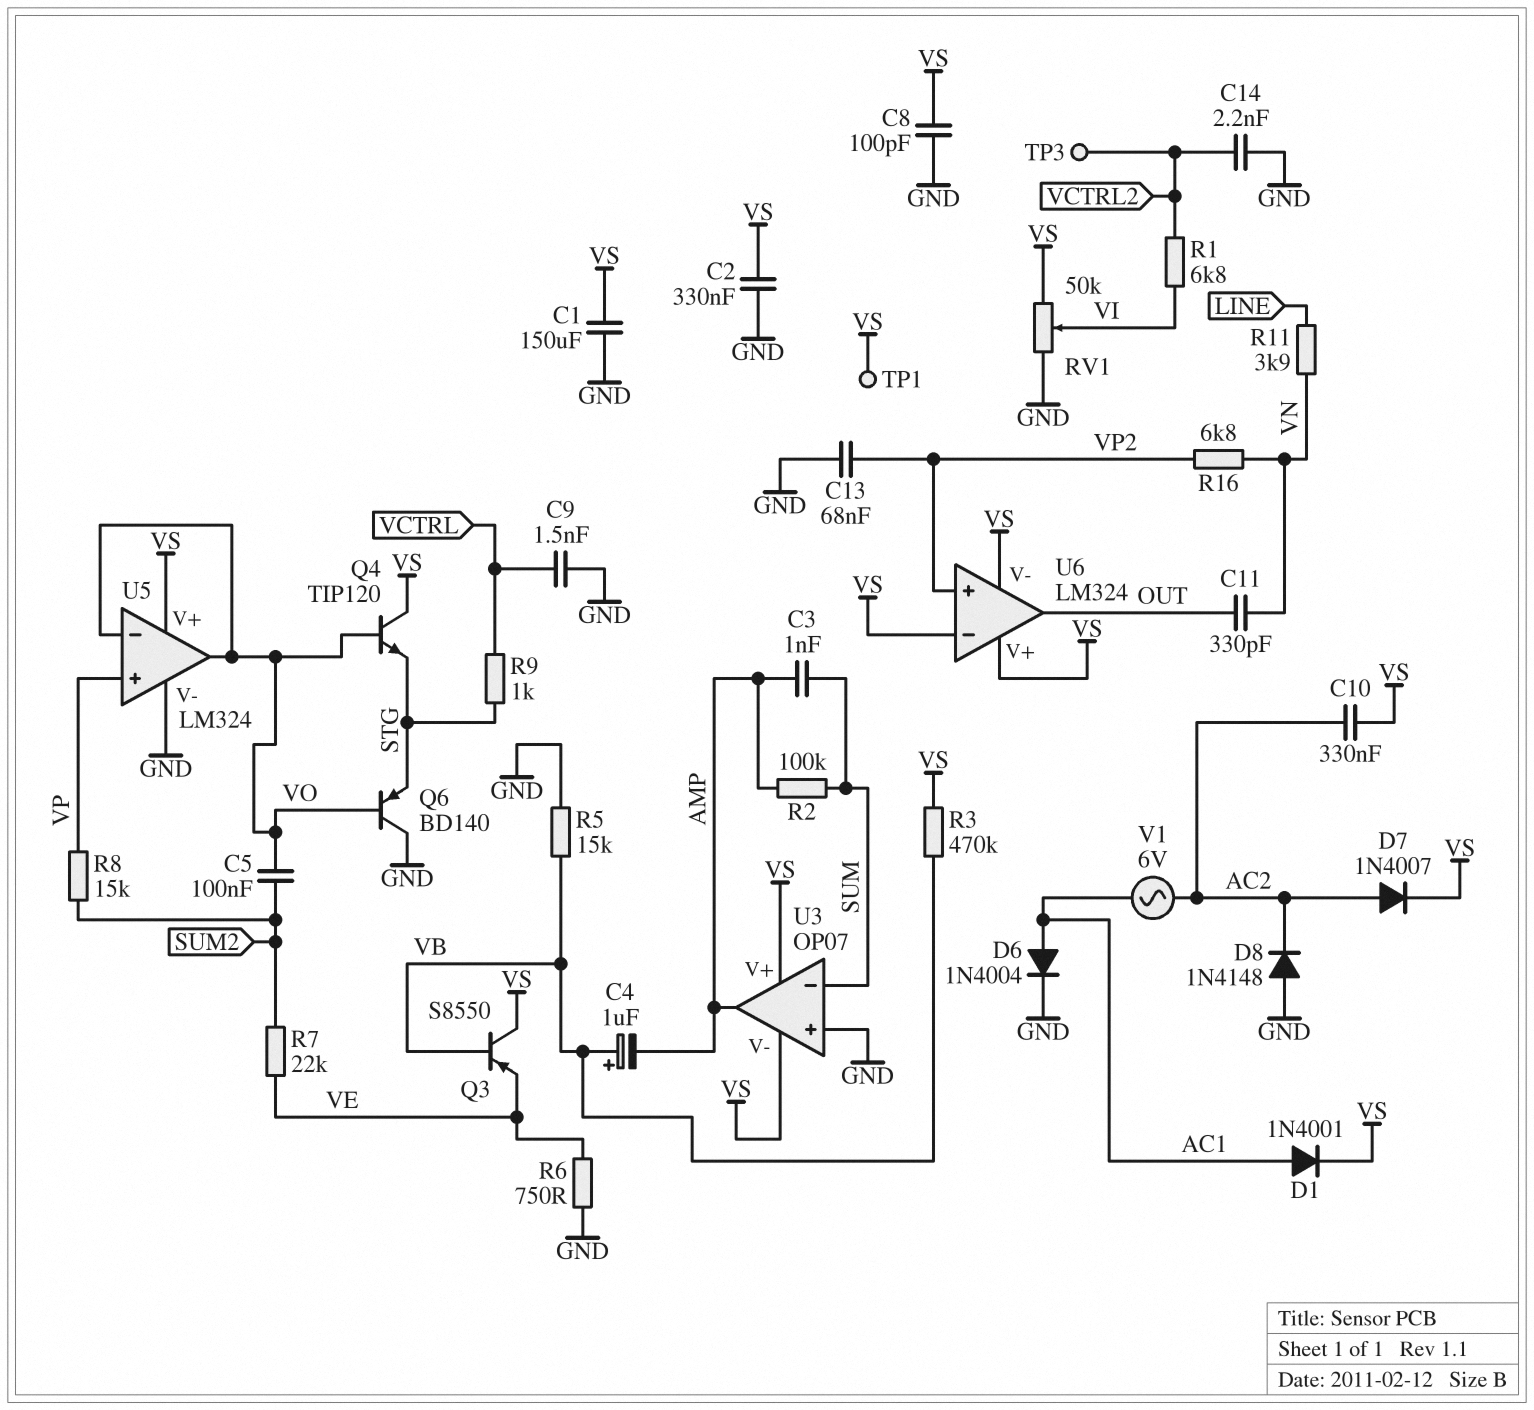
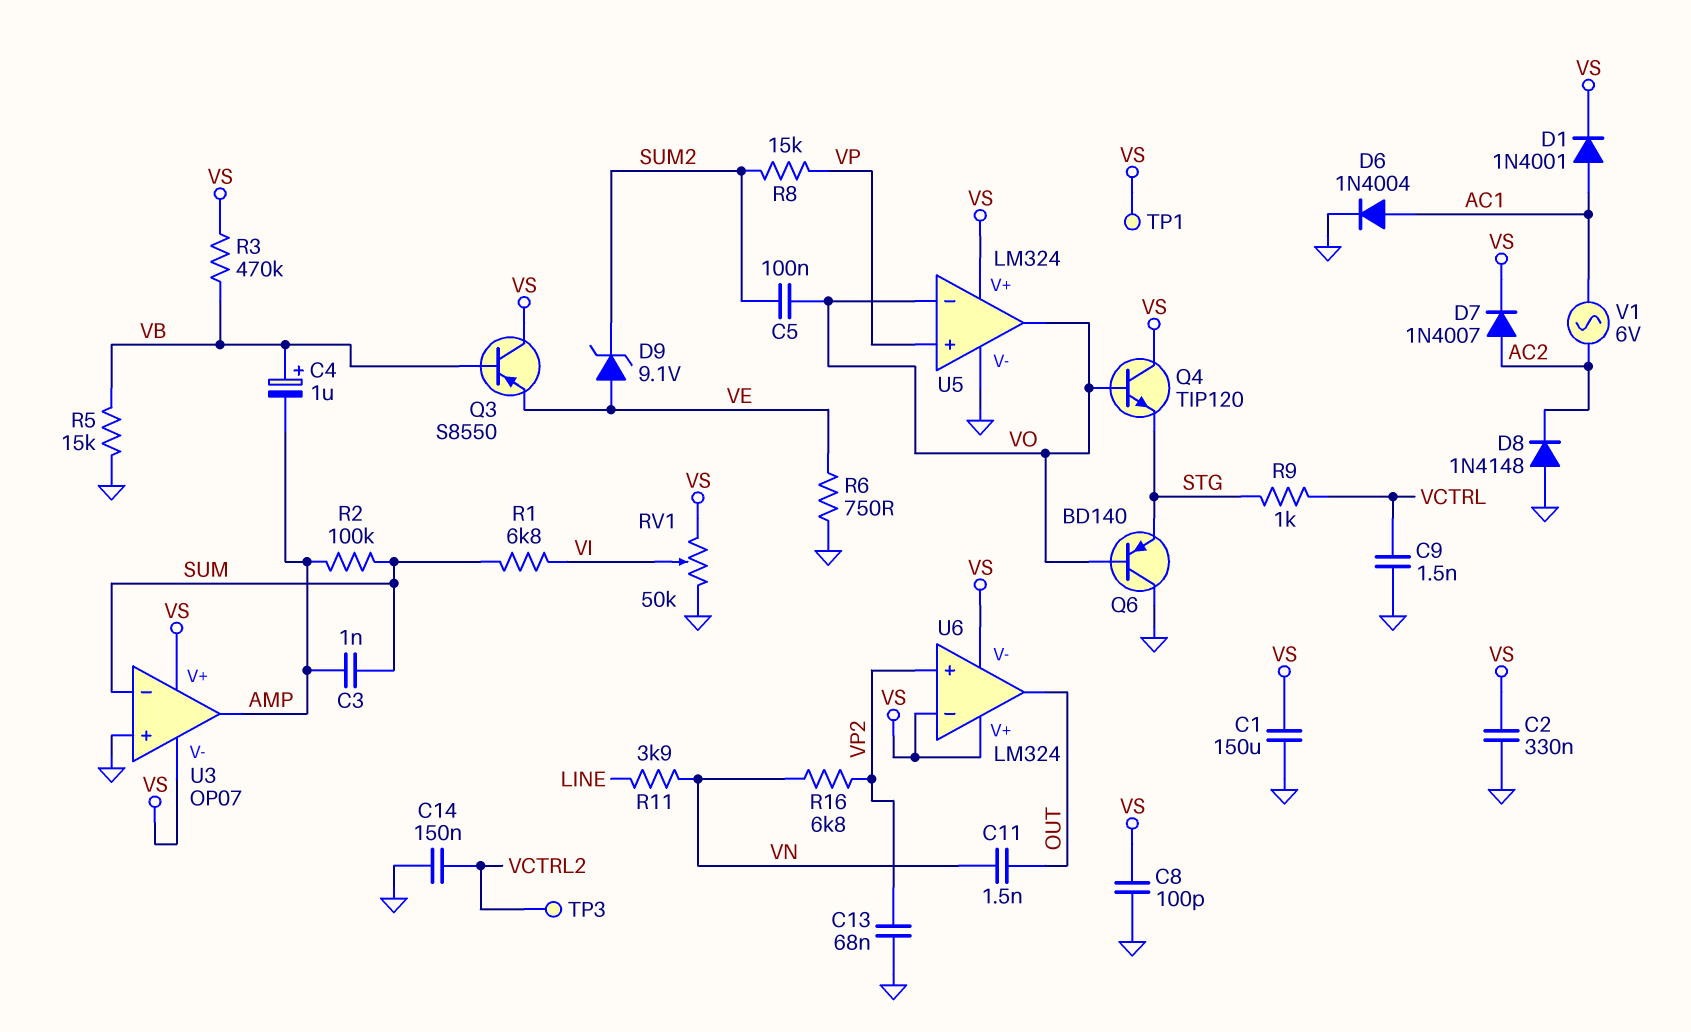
C10: 330nF (AC2, VS) -> none
C11: 330pF (OUT, VN) -> 1.5nF (OUT, VN)
C14: 2.2nF (GND, VCTRL2) -> 150nF (GND, VCTRL2)
D9: none -> zener 9.1V (A VE, K SUM2)
R1: 6.8k (VCTRL2, VI) -> 6.8k (SUM, VI)
R7: 22k (SUM2, VE) -> none

